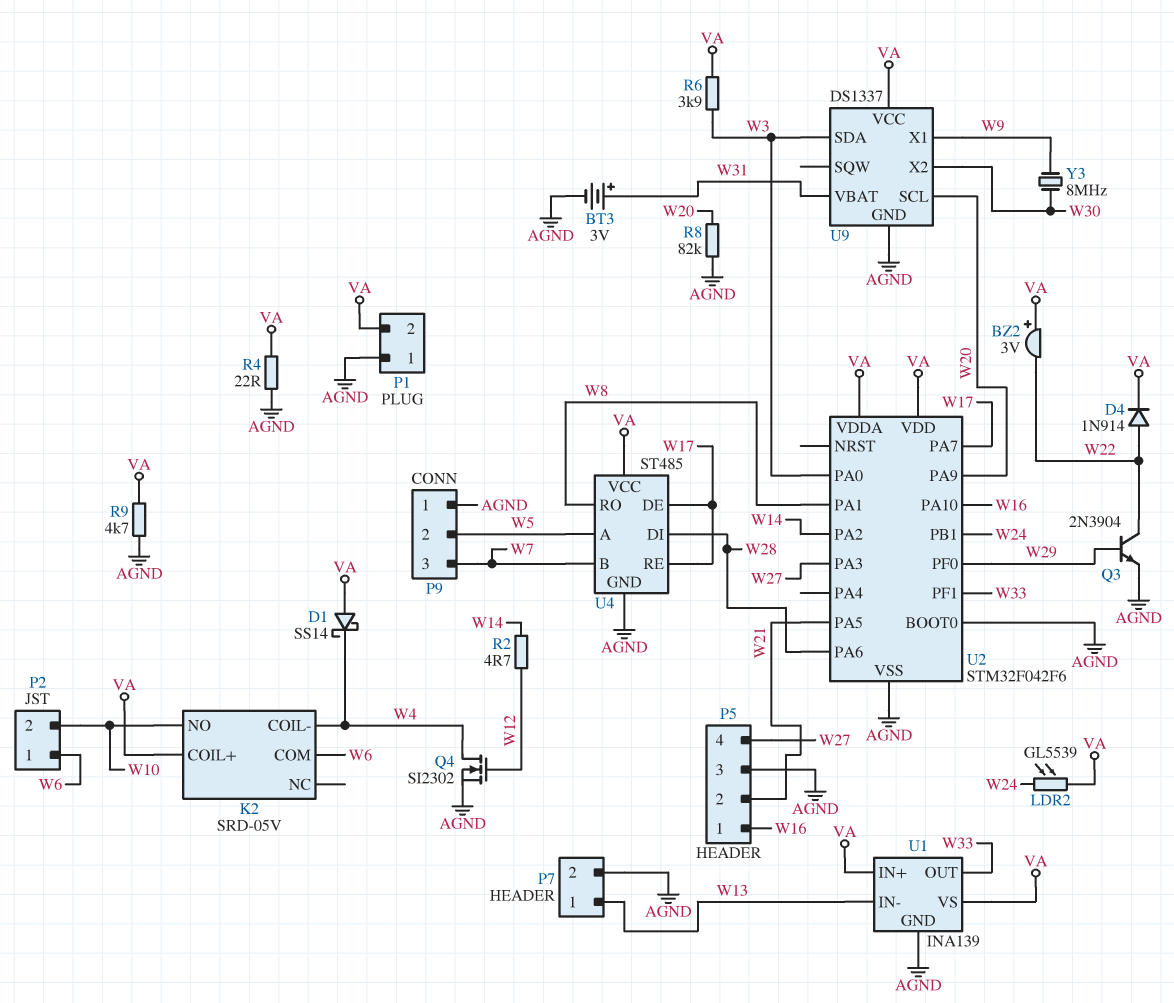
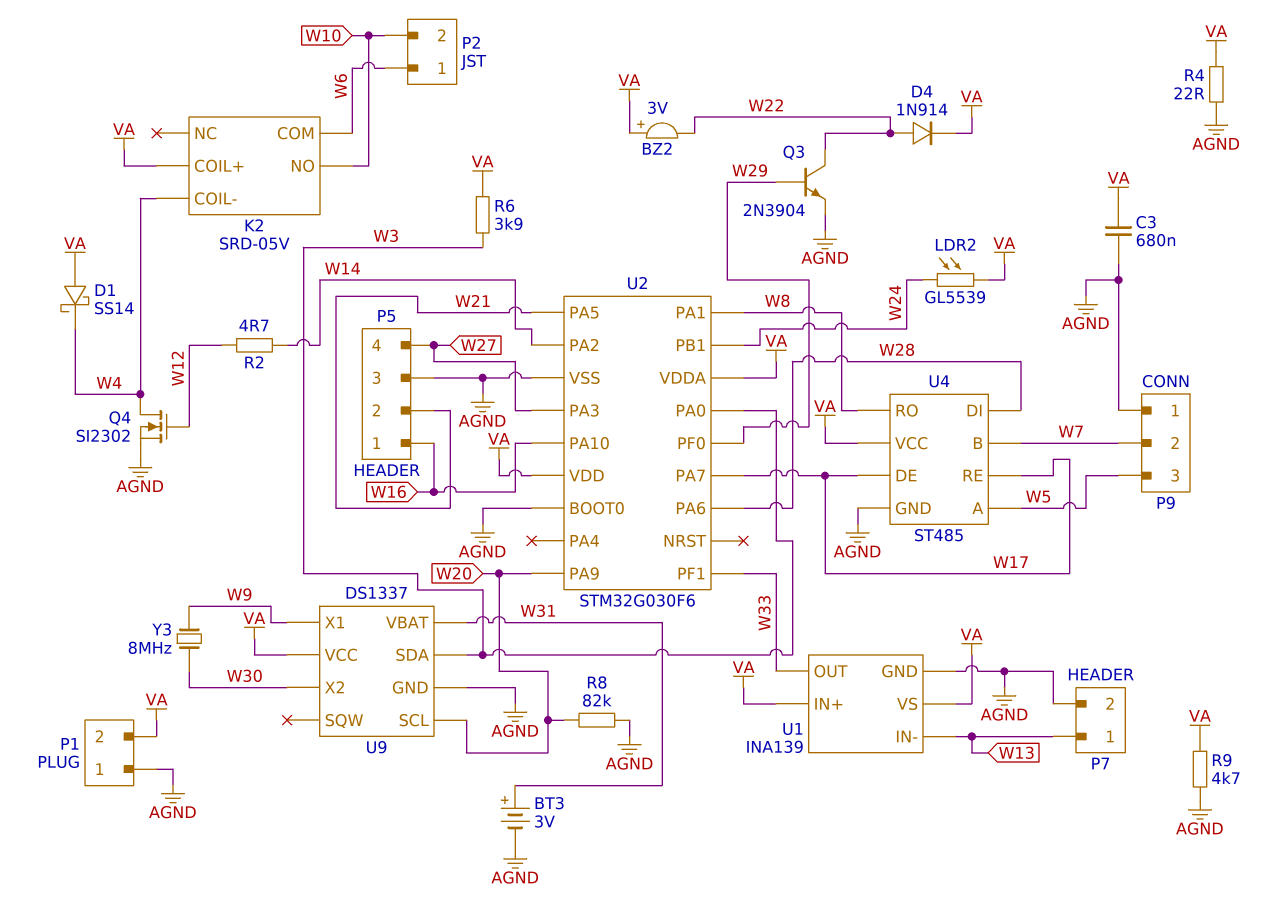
C3: none -> 680nF (AGND, VA)
P9 pin 2: W5 -> W7
P9 pin 3: W7 -> W5
U2: STM32F042F6 -> STM32G030F6

